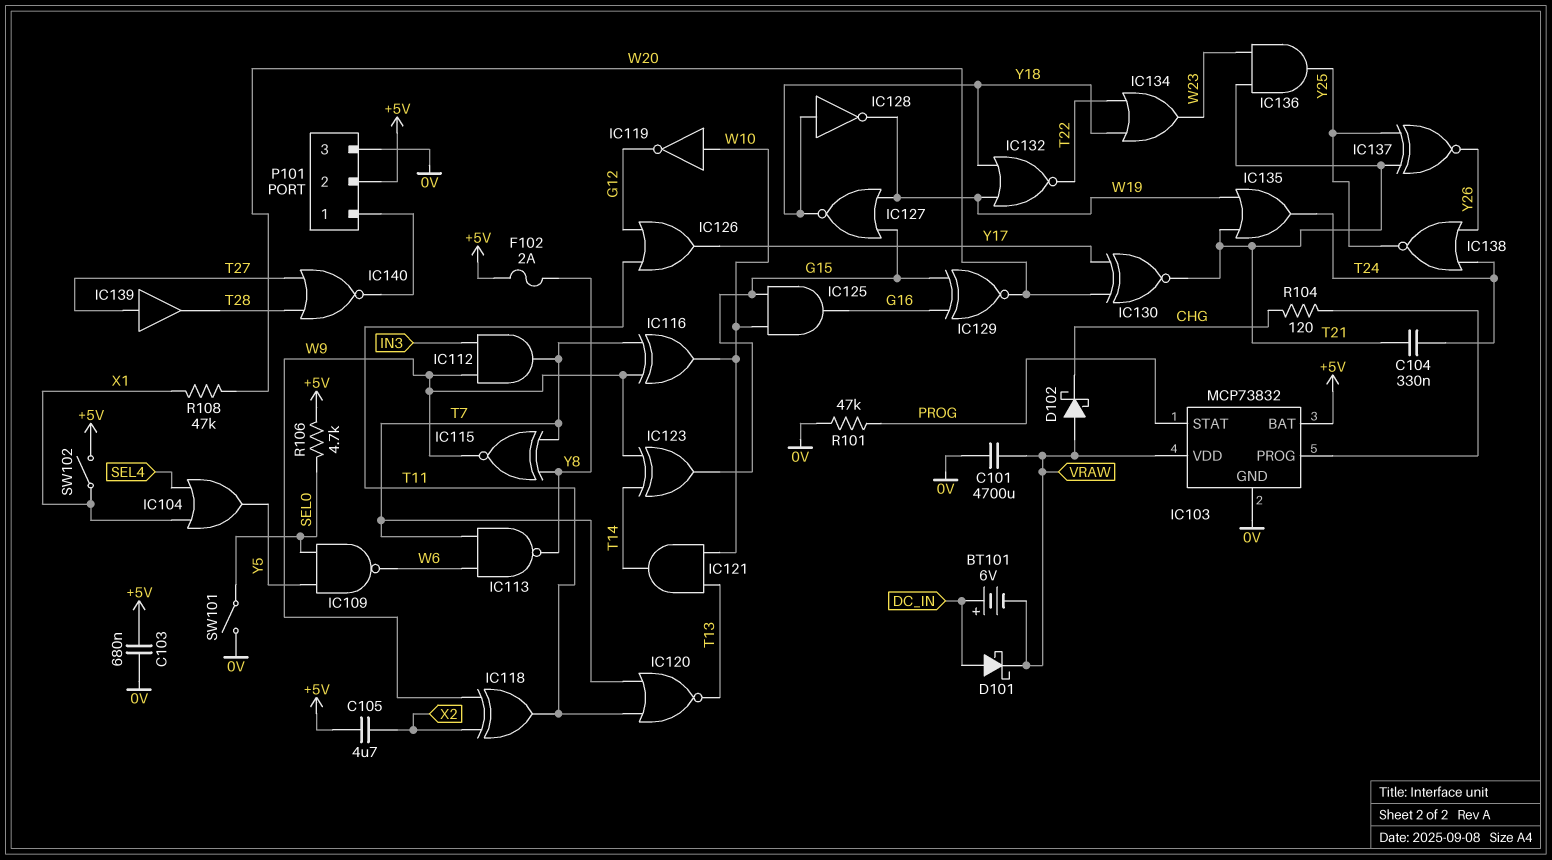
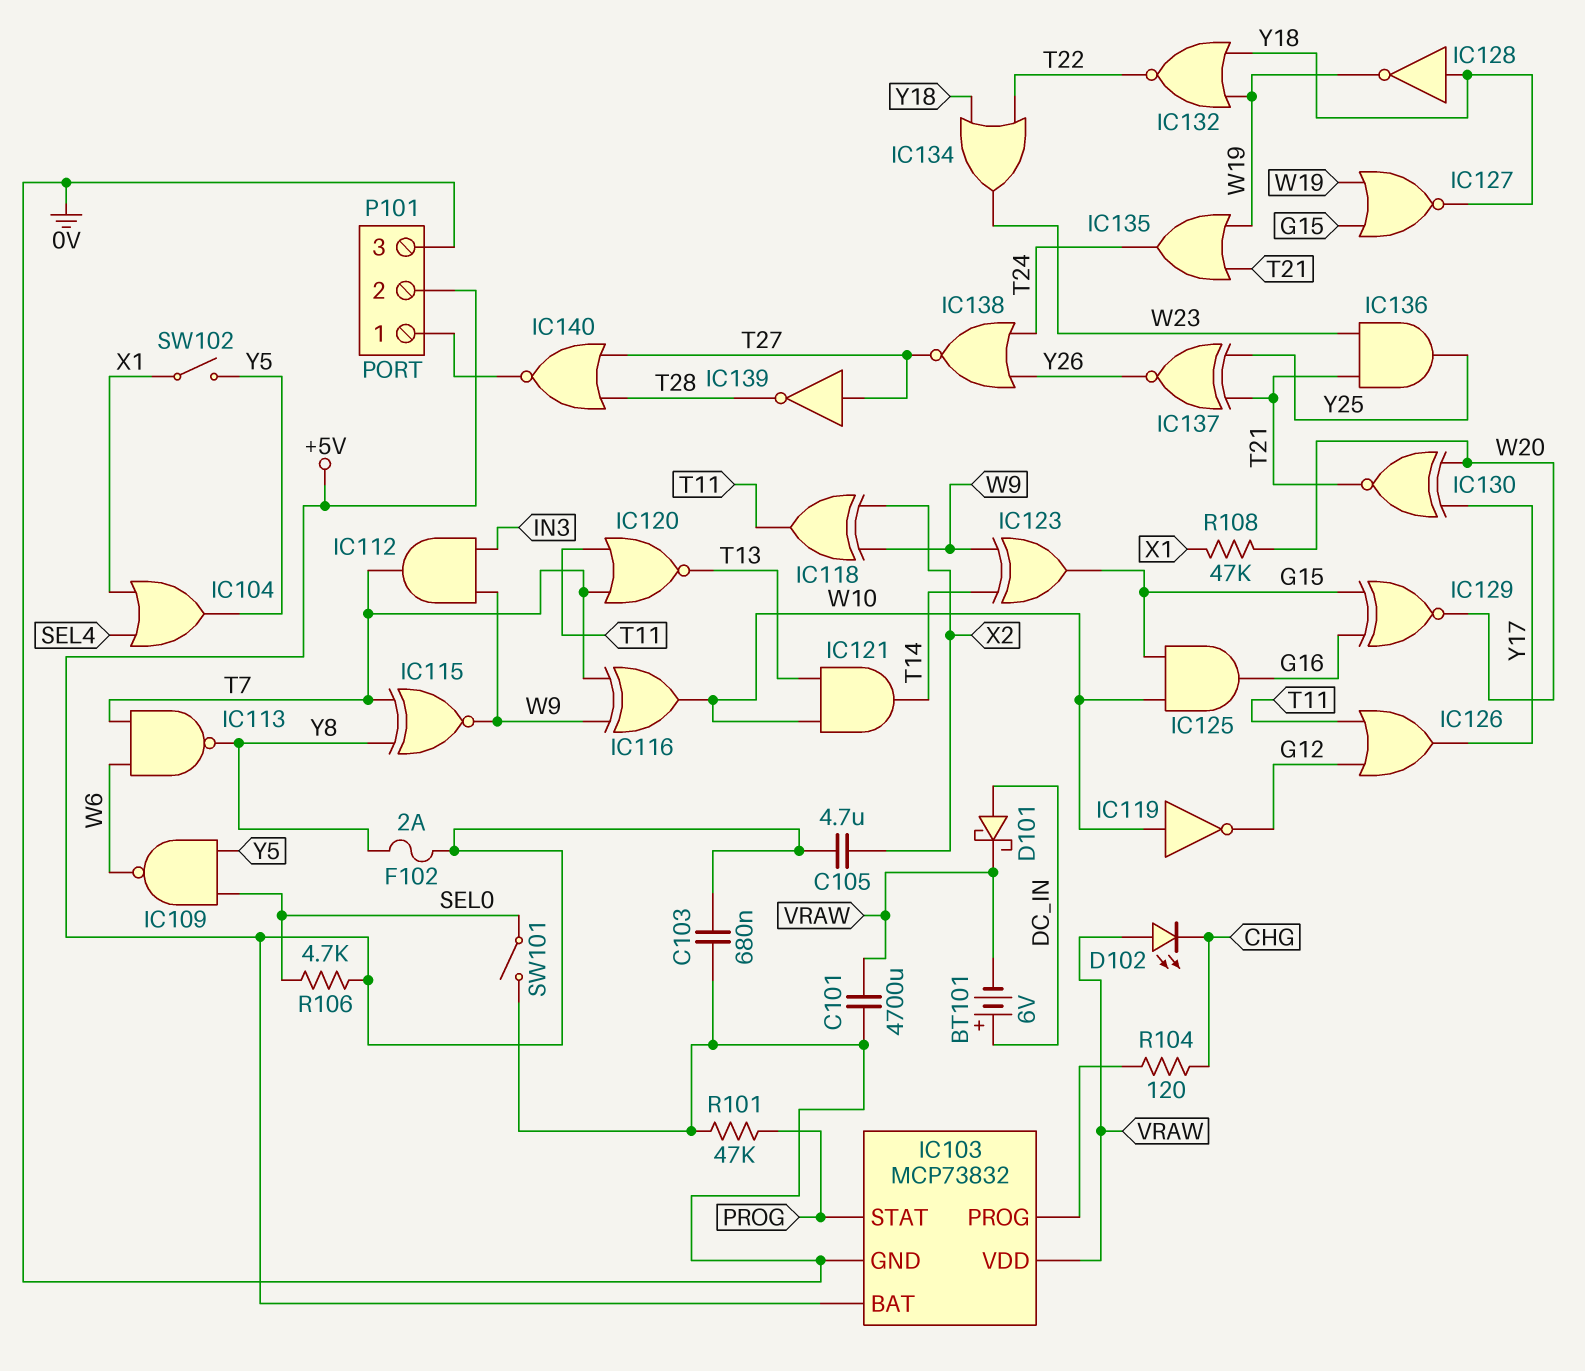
C104: 330nF (T21, T24) -> none
D102: schottky (A VRAW, K CHG) -> LED (A VRAW, K CHG)
IC138: NOR (in T24, in Y26, out Y25) -> NOR (in T24, in Y26, out T27)
IC139: buffer (in T27, out T28) -> NOT (in T27, out T28)
SW102: switch (+5V, X1) -> switch (X1, Y5)

